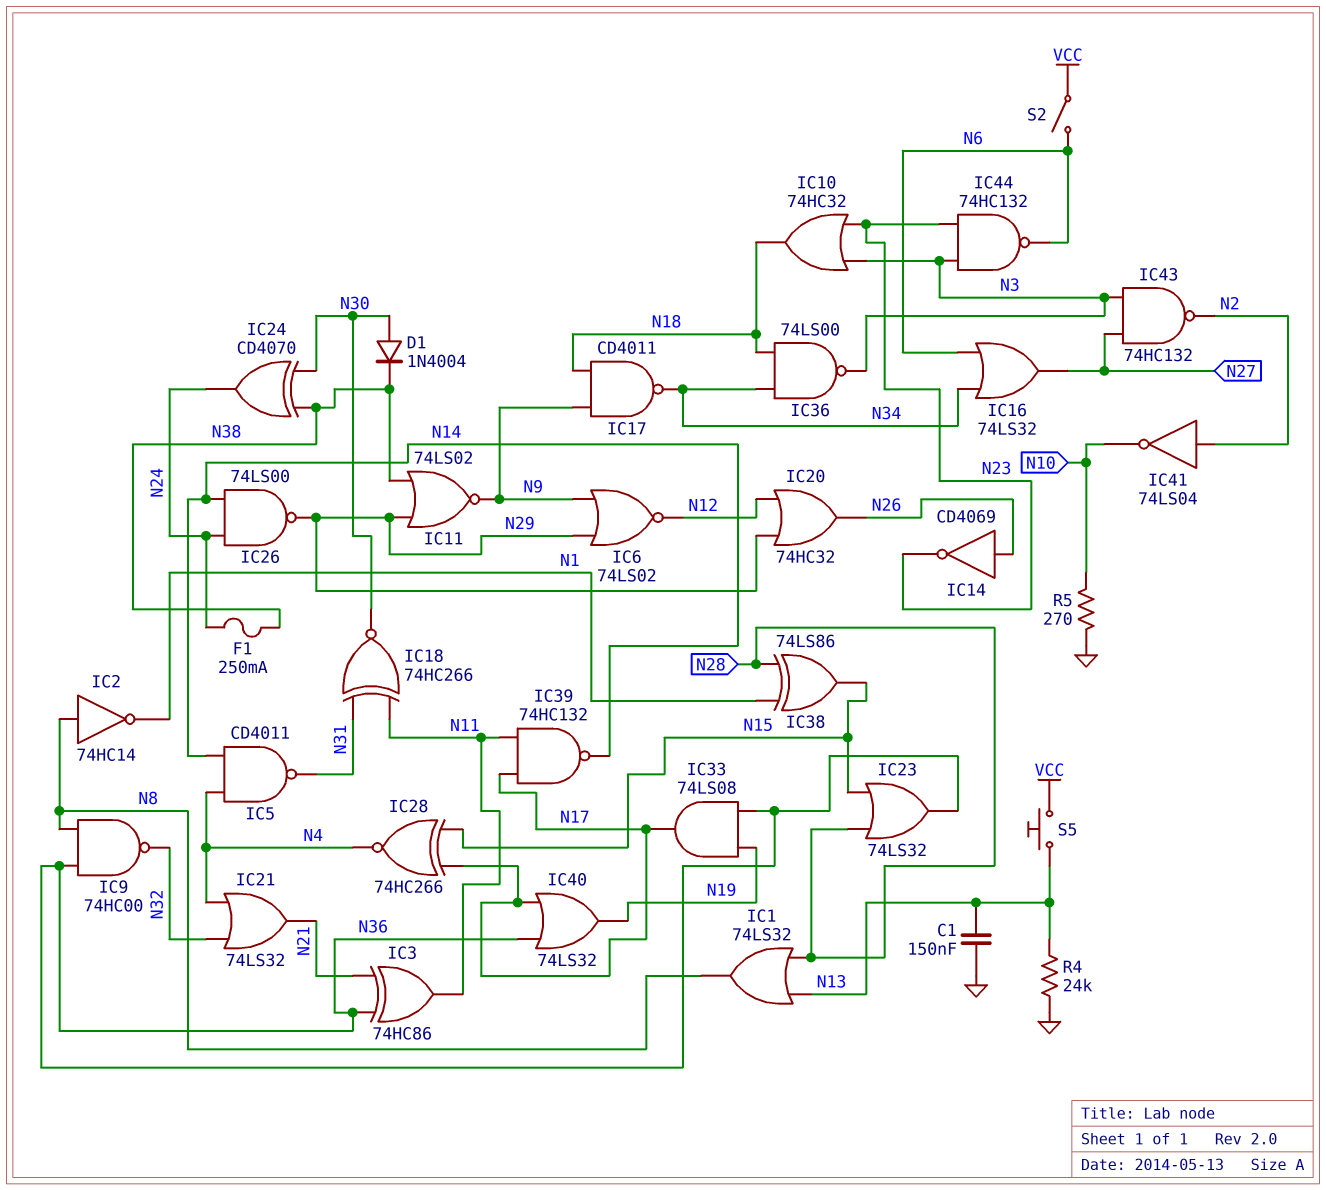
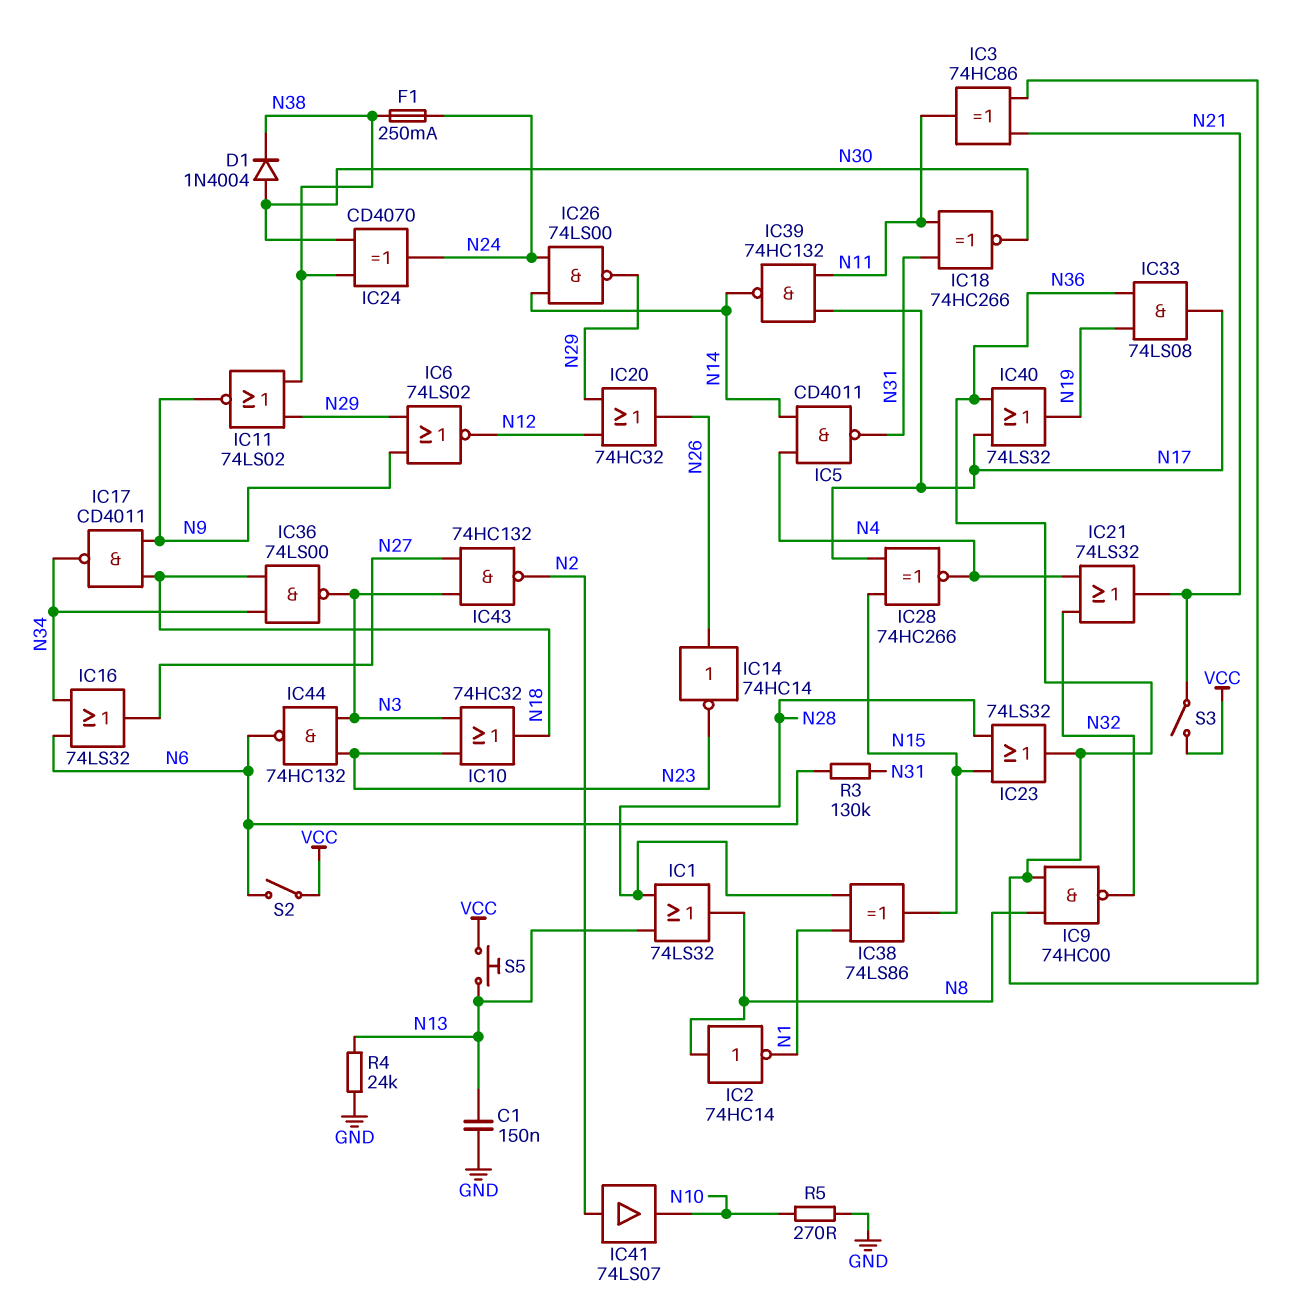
IC14: NOT CD4069 (in N26, out N23) -> NOT 74HC14 (in N26, out N23)
IC41: NOT 74LS04 (in N2, out N10) -> buffer 74LS07 (in N2, out N10)
R3: none -> 130k (N6, N31)
S3: none -> switch (N21, VCC)

